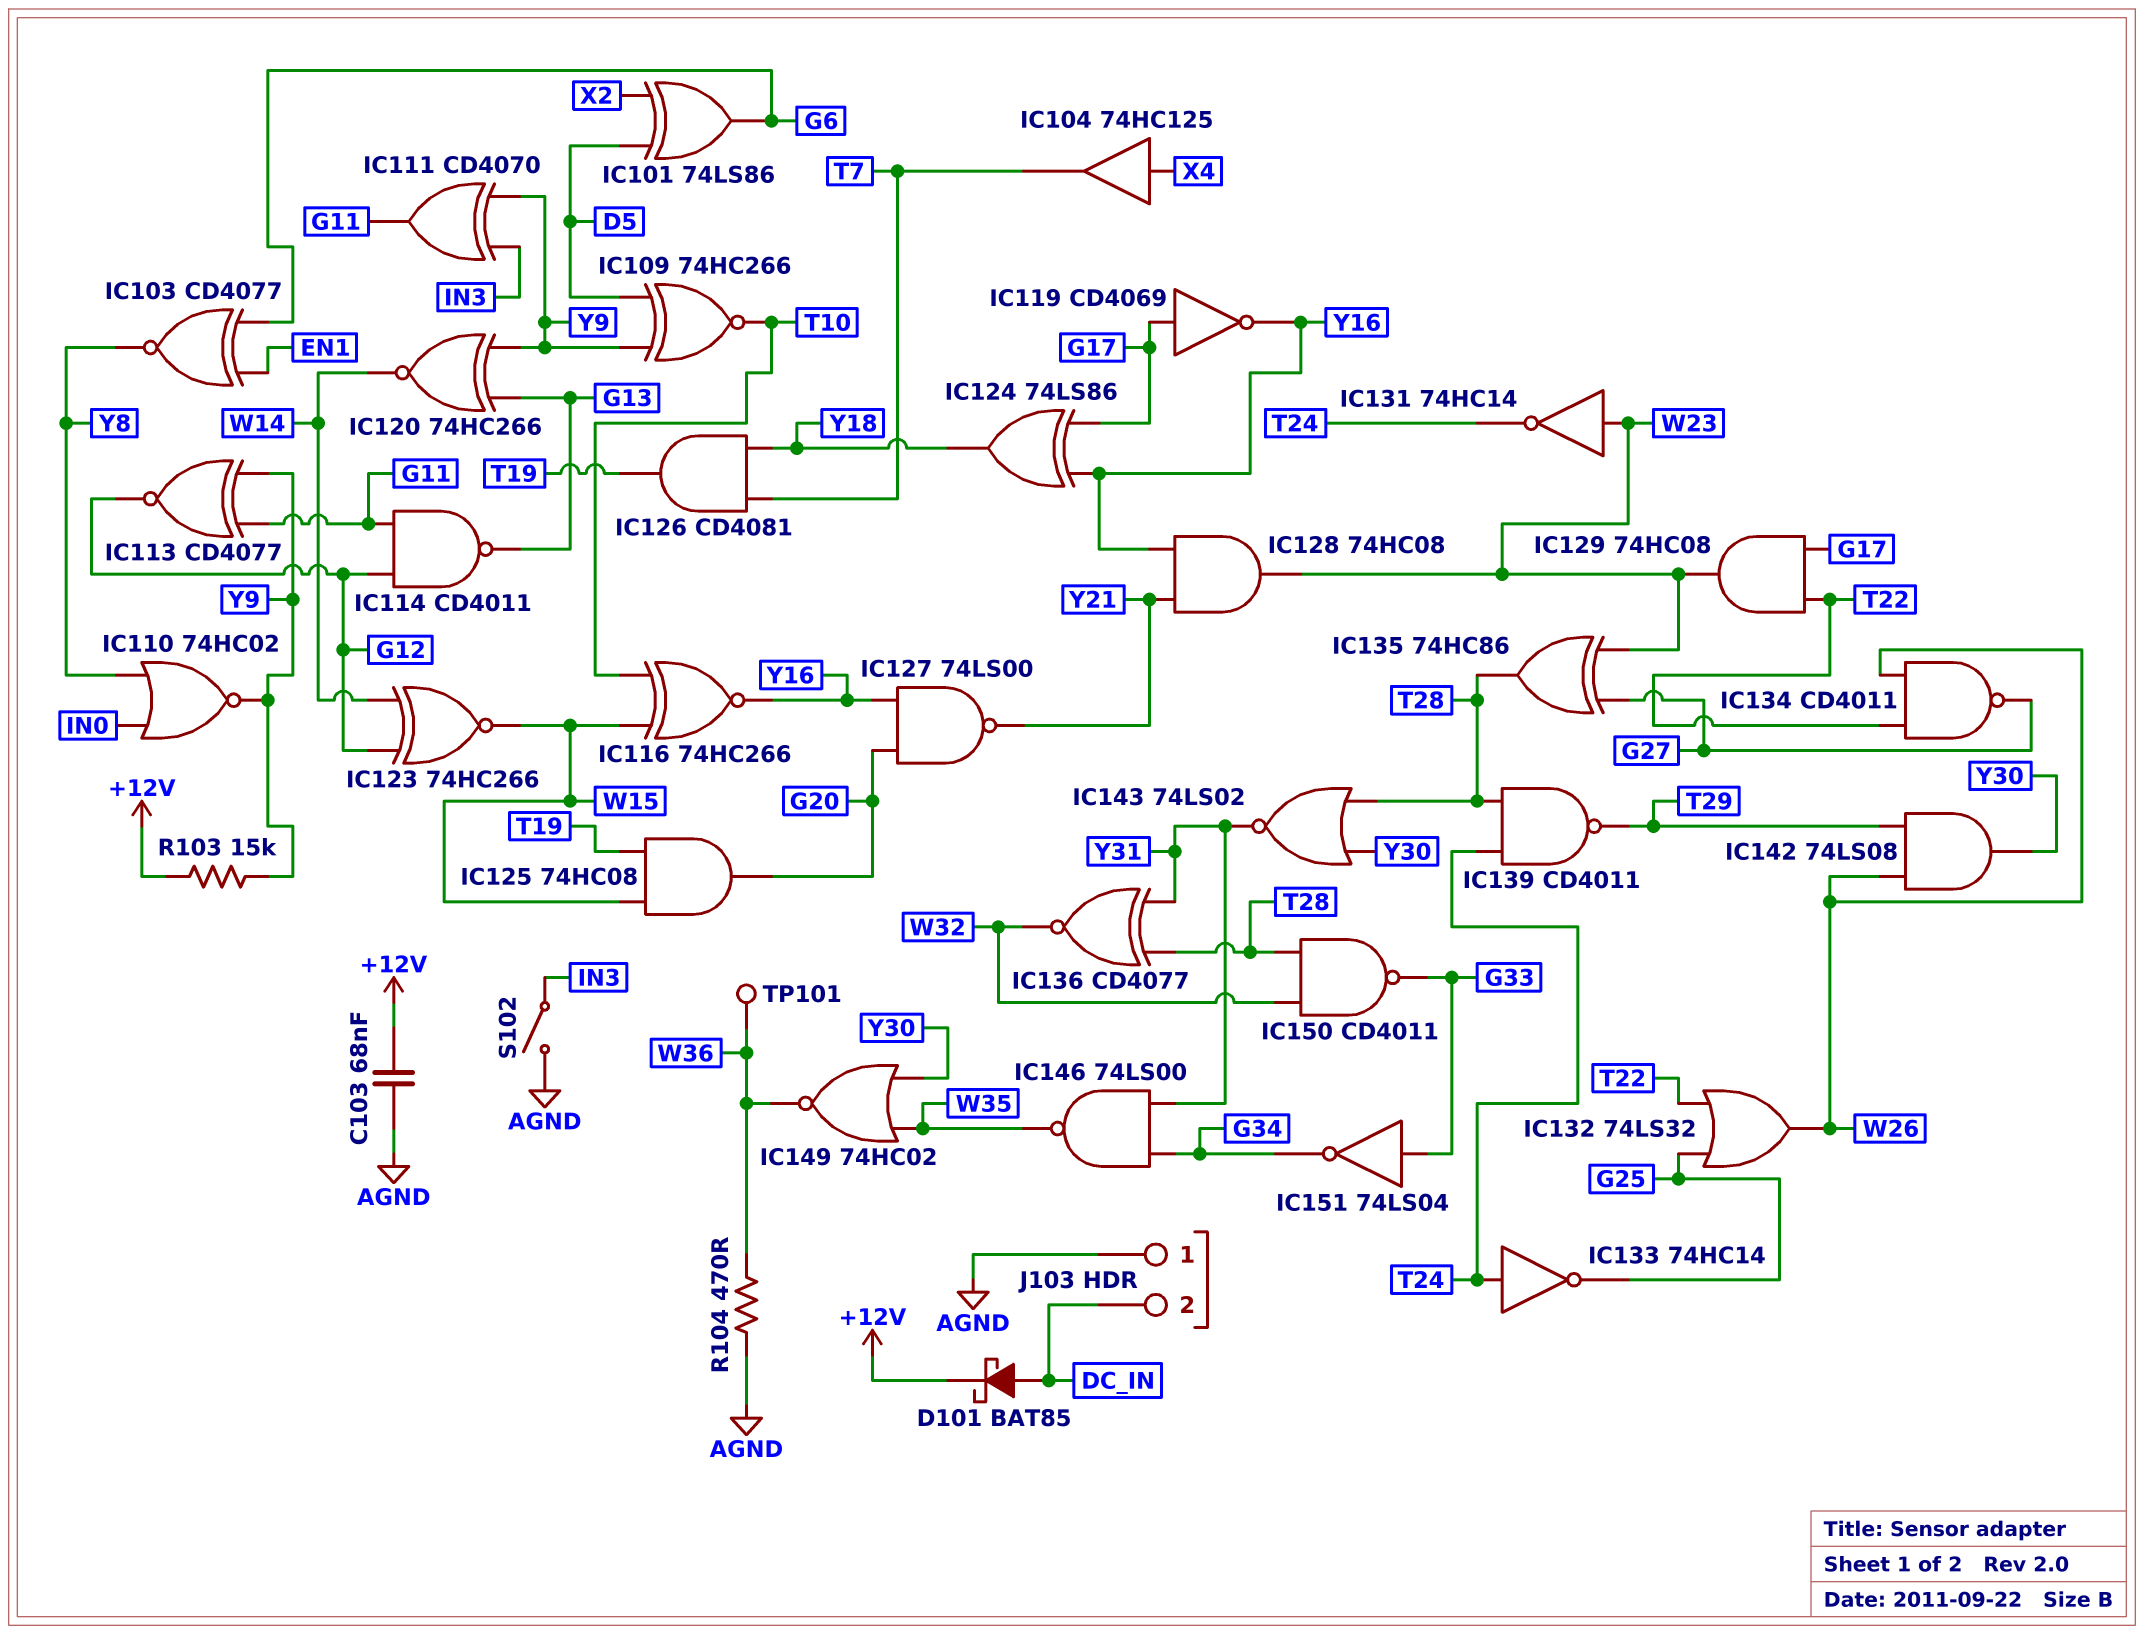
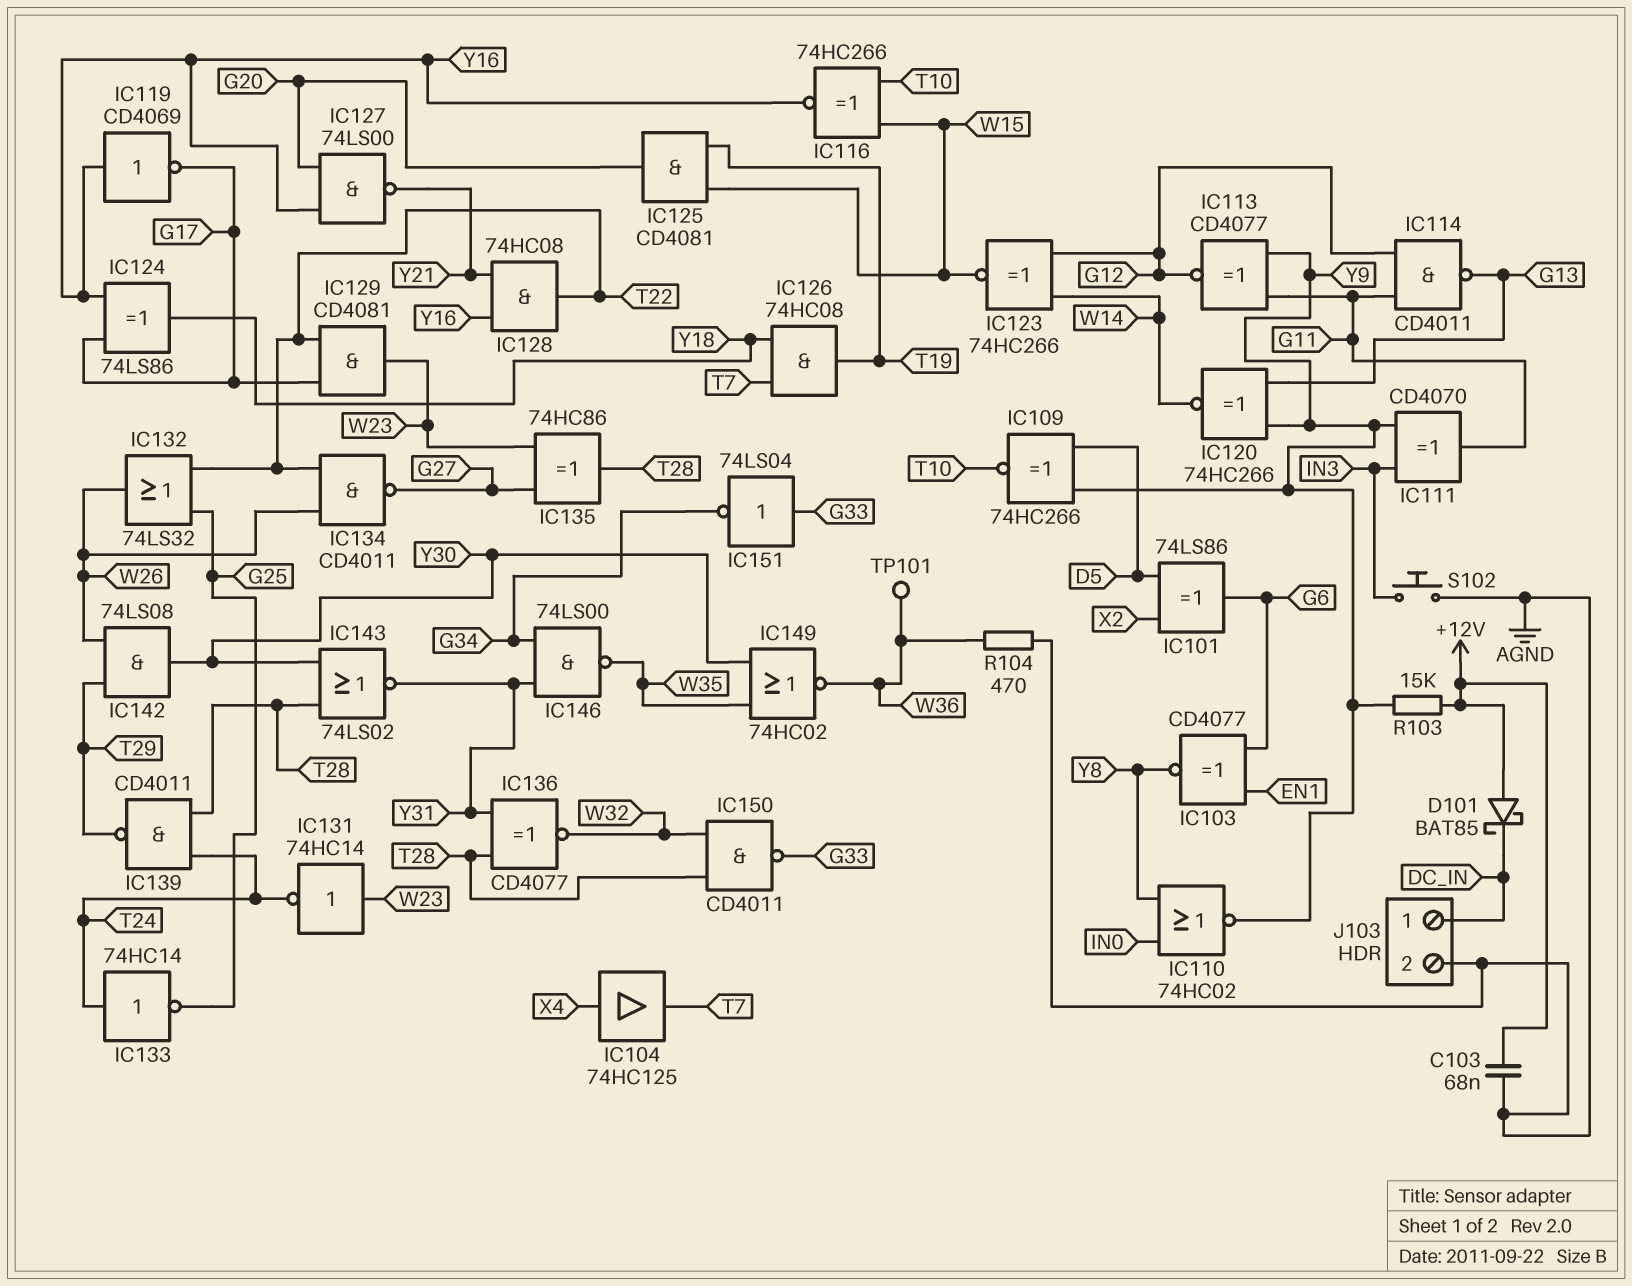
D101: schottky BAT85 (A DC_IN, K +12V) -> schottky BAT85 (A +12V, K DC_IN)
IC119: NOT CD4069 (in G17, out Y16) -> NOT CD4069 (in Y16, out G17)
IC125: AND 74HC08 (in T19, in W15, out G20) -> AND CD4081 (in T19, in W15, out G20)
IC126: AND CD4081 (in T7, in Y18, out T19) -> AND 74HC08 (in T7, in Y18, out T19)
IC128: AND 74HC08 (in Y16, in Y21, out W23) -> AND 74HC08 (in Y16, in Y21, out T22)
IC129: AND 74HC08 (in G17, in T22, out W23) -> AND CD4081 (in G17, in T22, out W23)
J103 pin 1: AGND -> DC_IN
J103 pin 2: DC_IN -> AGND
S102: switch (AGND, IN3) -> button (AGND, IN3)

